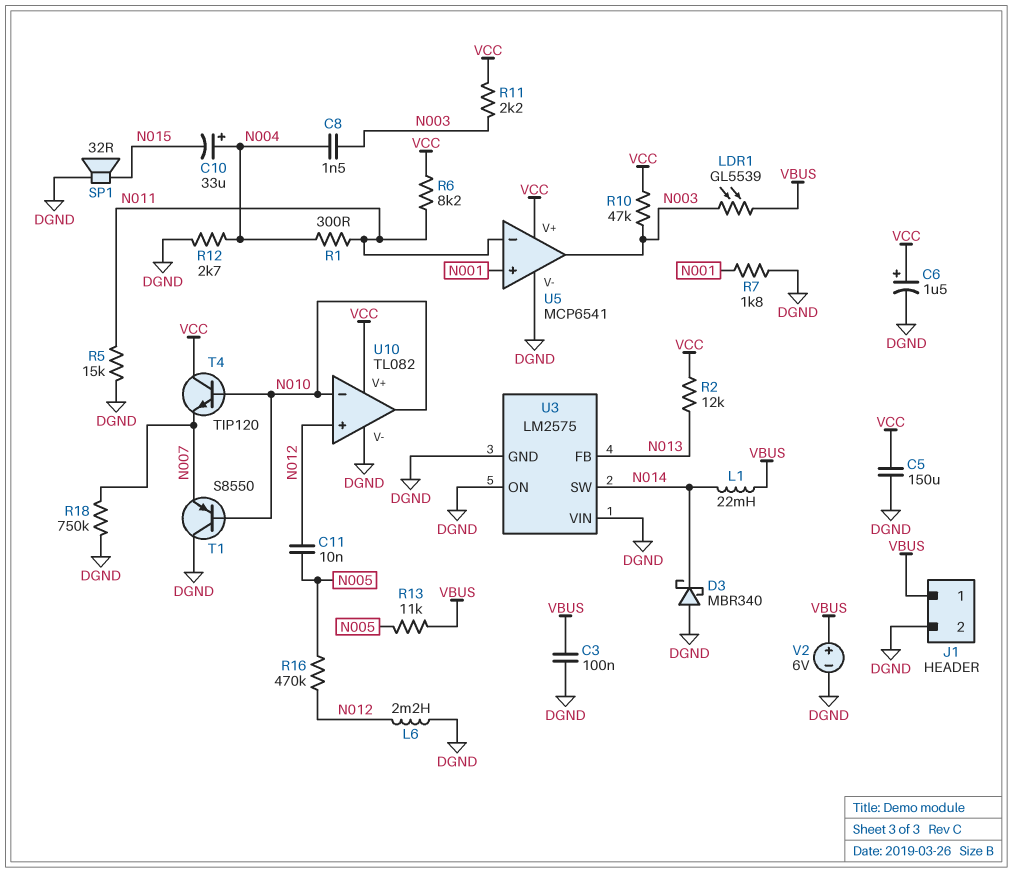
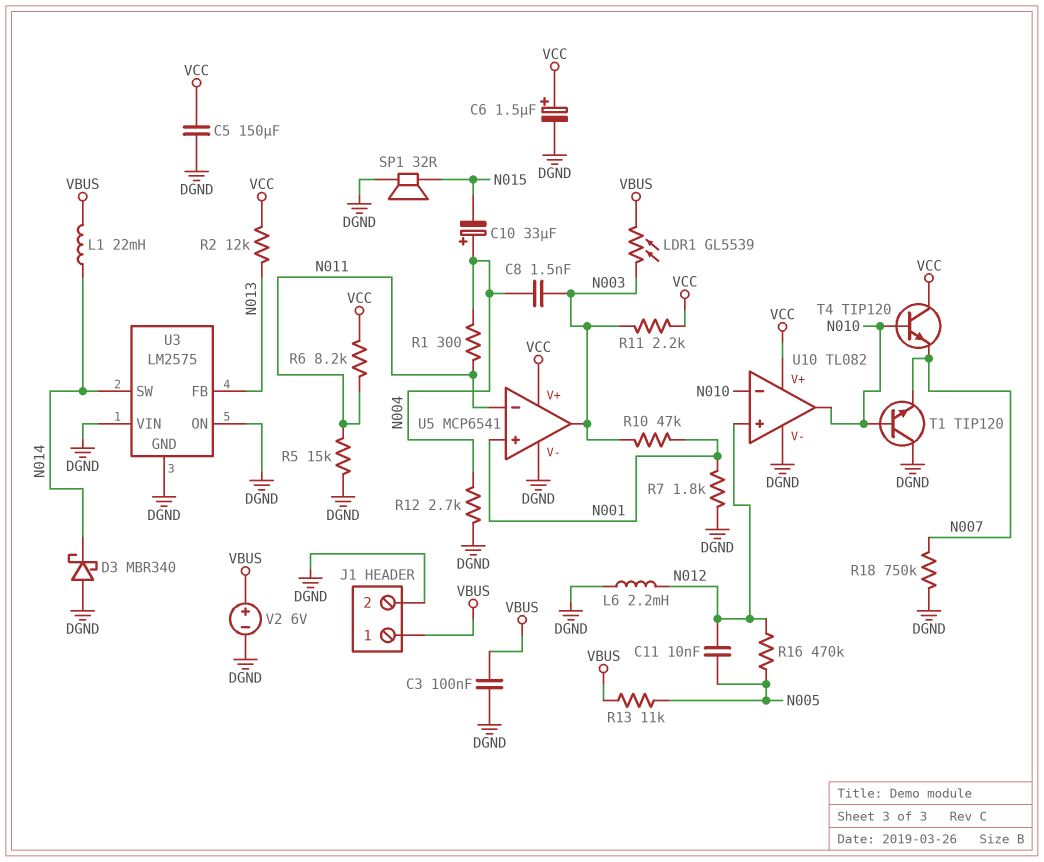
R10: 47k (N003, VCC) -> 47k (N001, N003)
T1: PNP S8550 (B N010, C DGND, E N007) -> NPN TIP120 (B N010, C DGND, E N007)

